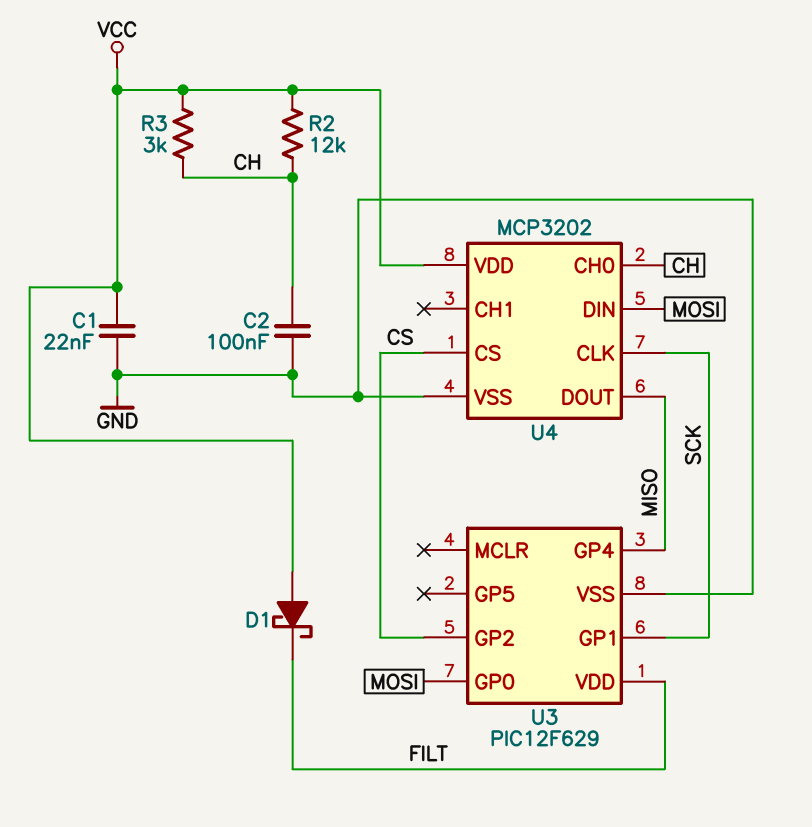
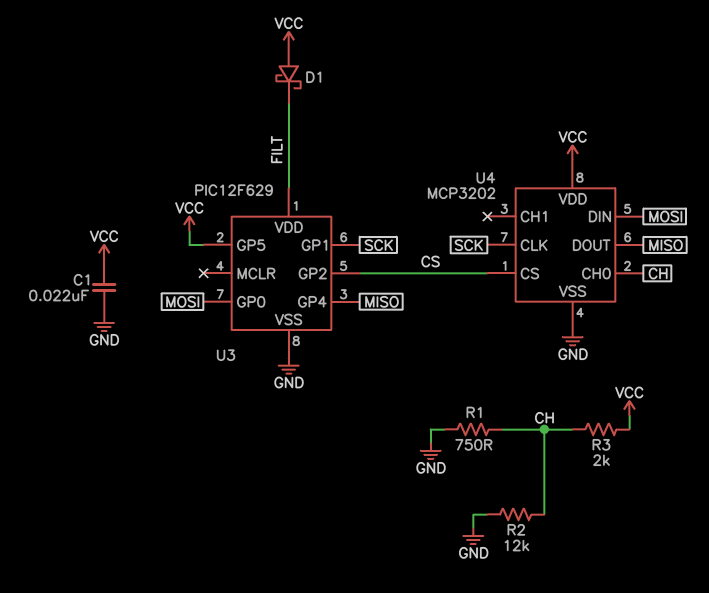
C2: 100nF (CH, GND) -> none
R1: none -> 750 (CH, GND)
R2: 12k (CH, VCC) -> 12k (CH, GND)
R3: 3k (CH, VCC) -> 2k (CH, VCC)
U3 pin GP5: none -> VCC

